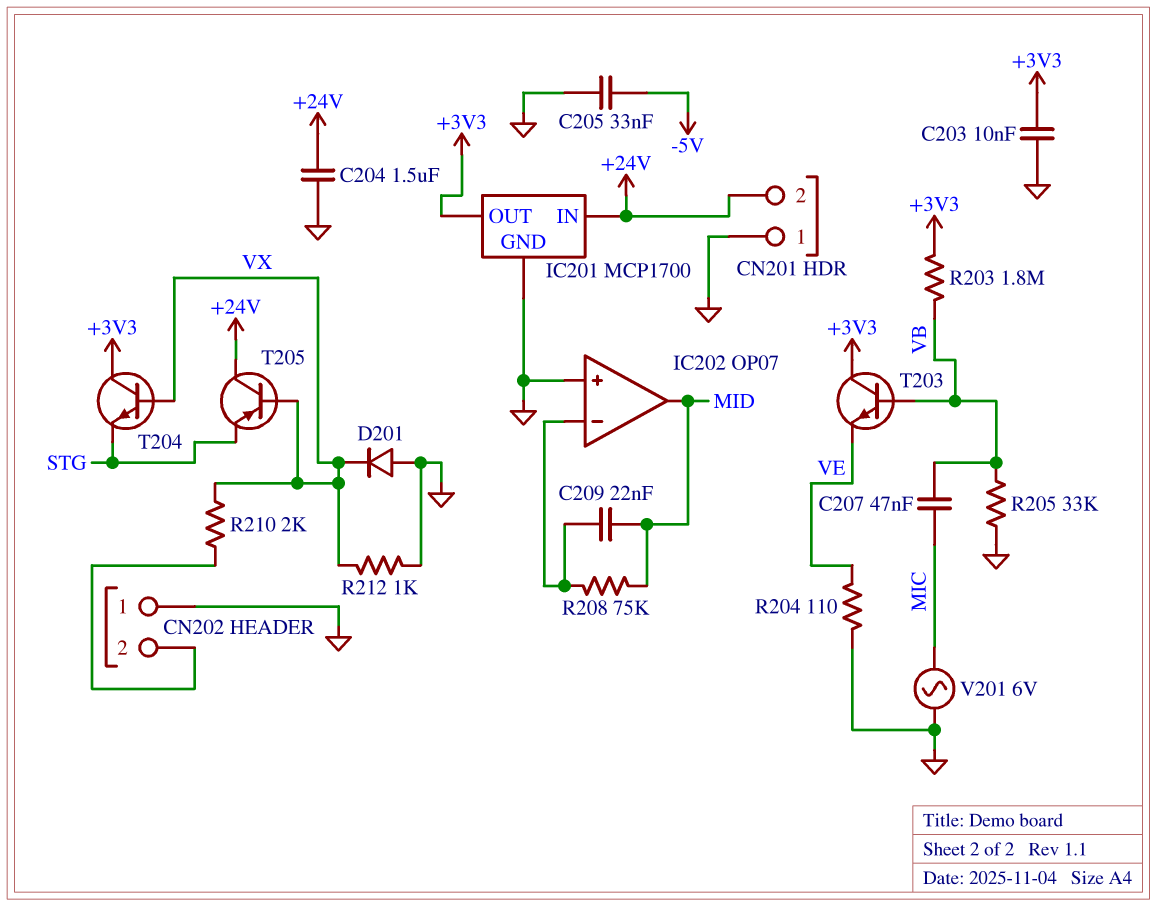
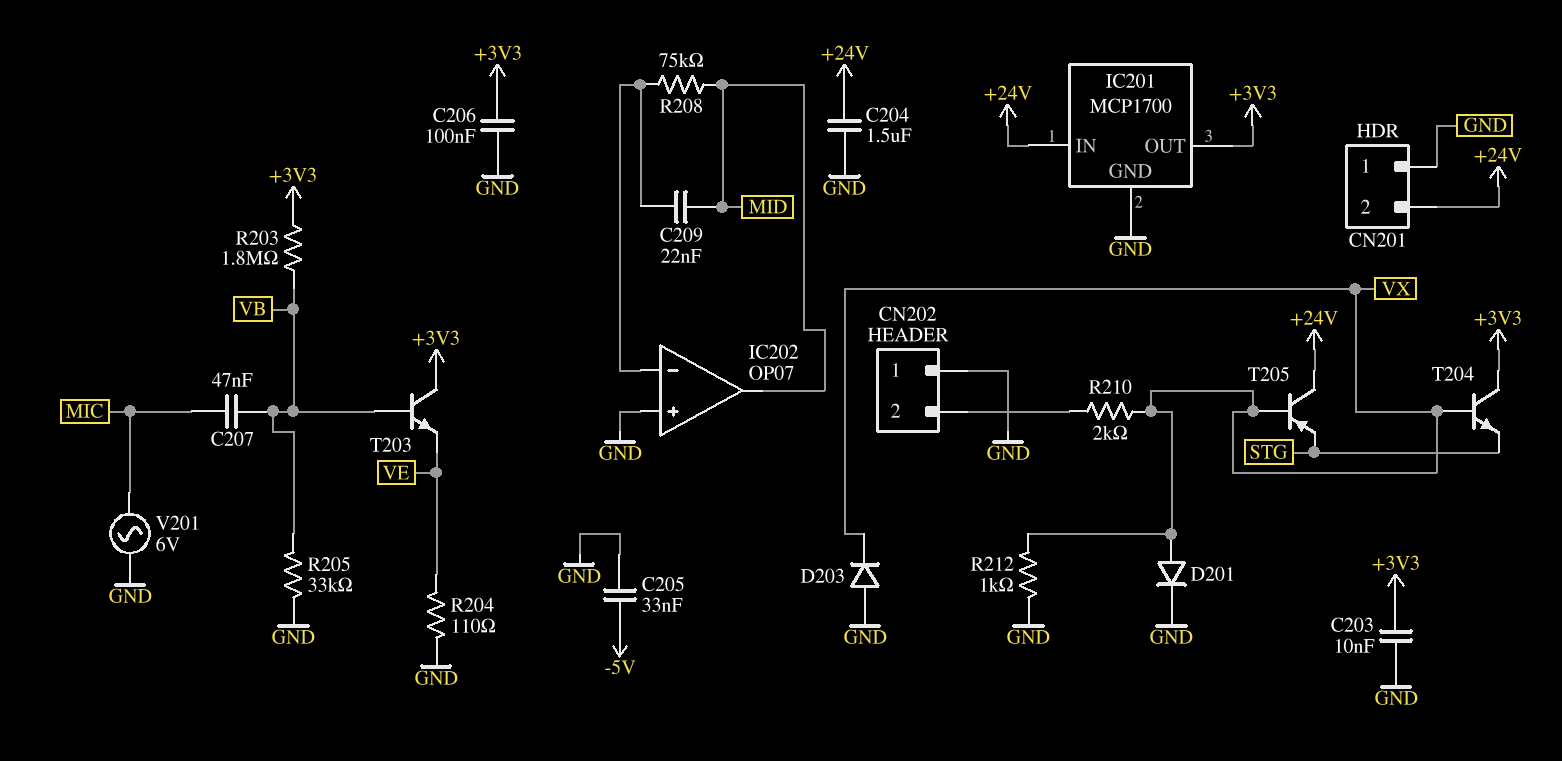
C206: none -> 100nF (+3V3, GND)
D201: diode (A GND, K VX) -> diode (A VX, K GND)
D203: none -> diode (A GND, K VX)

